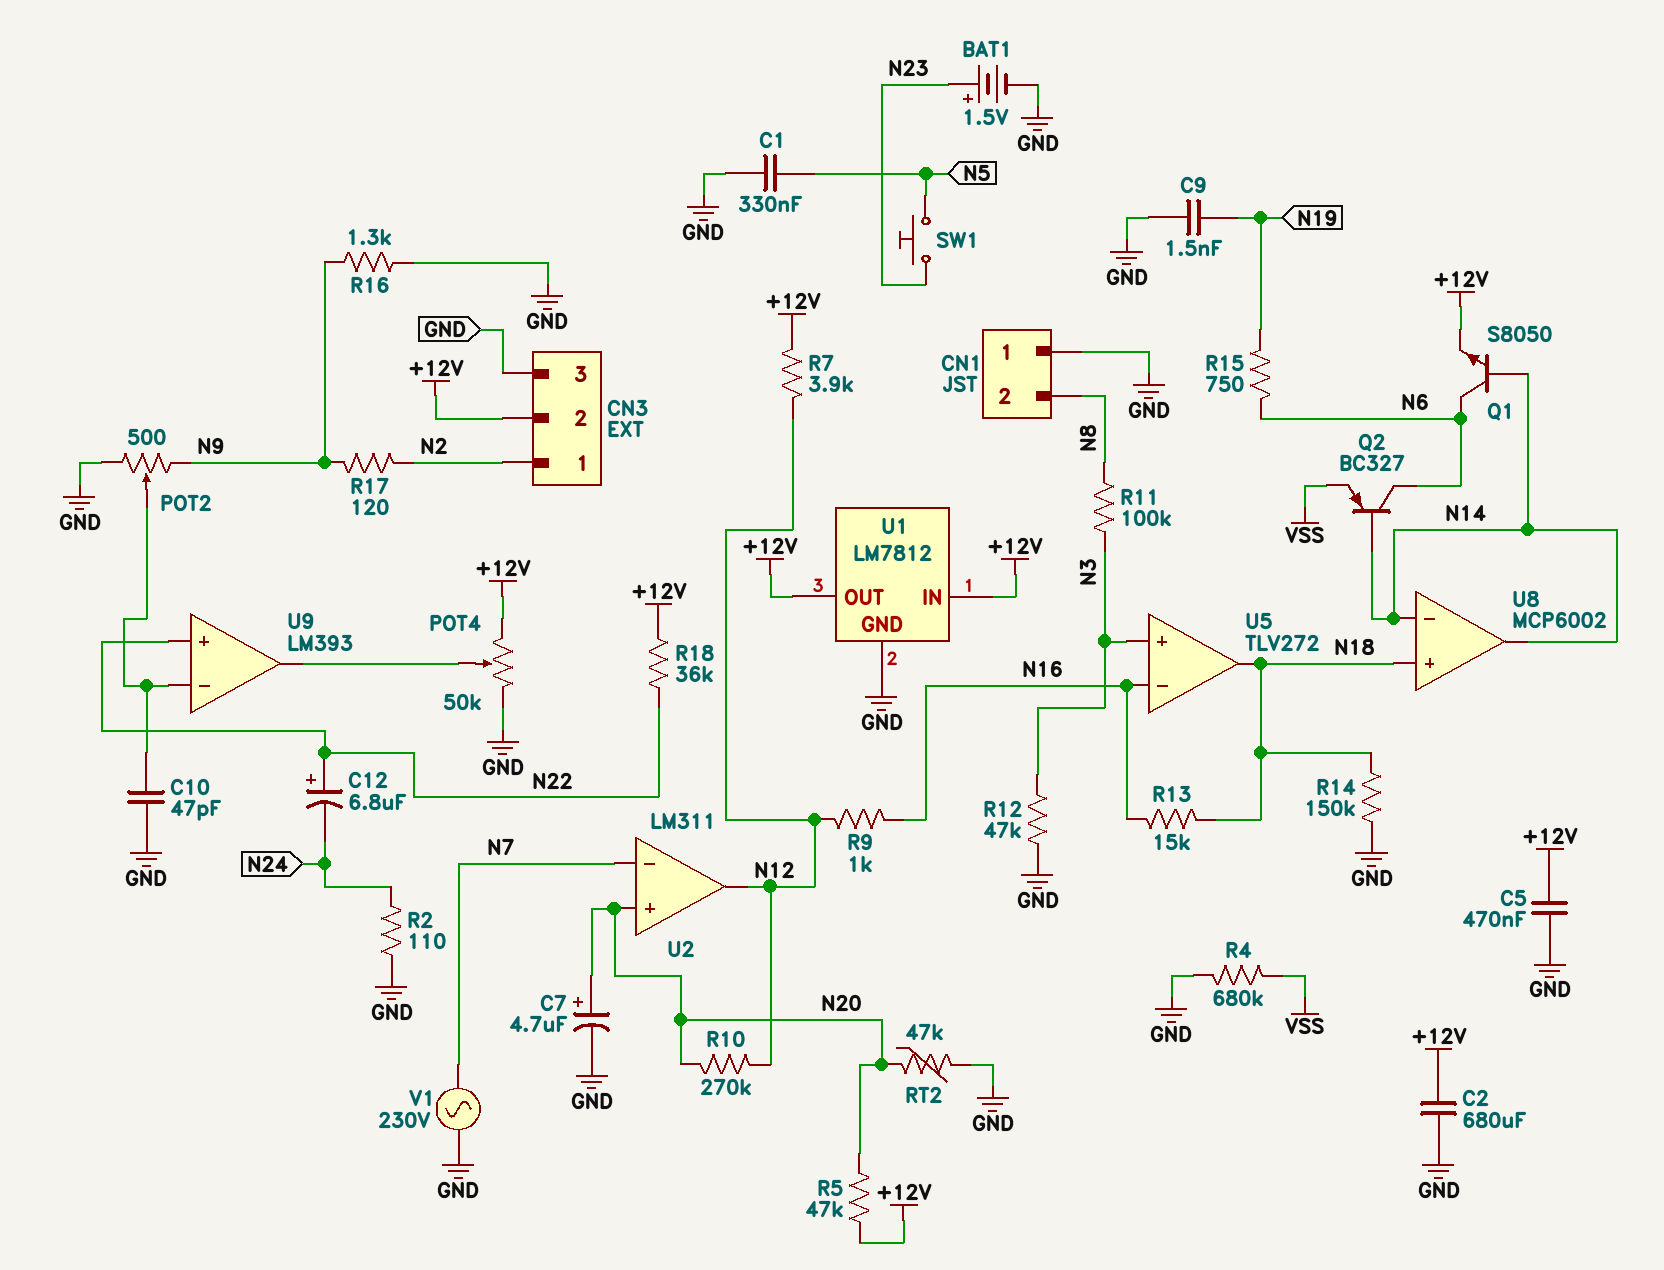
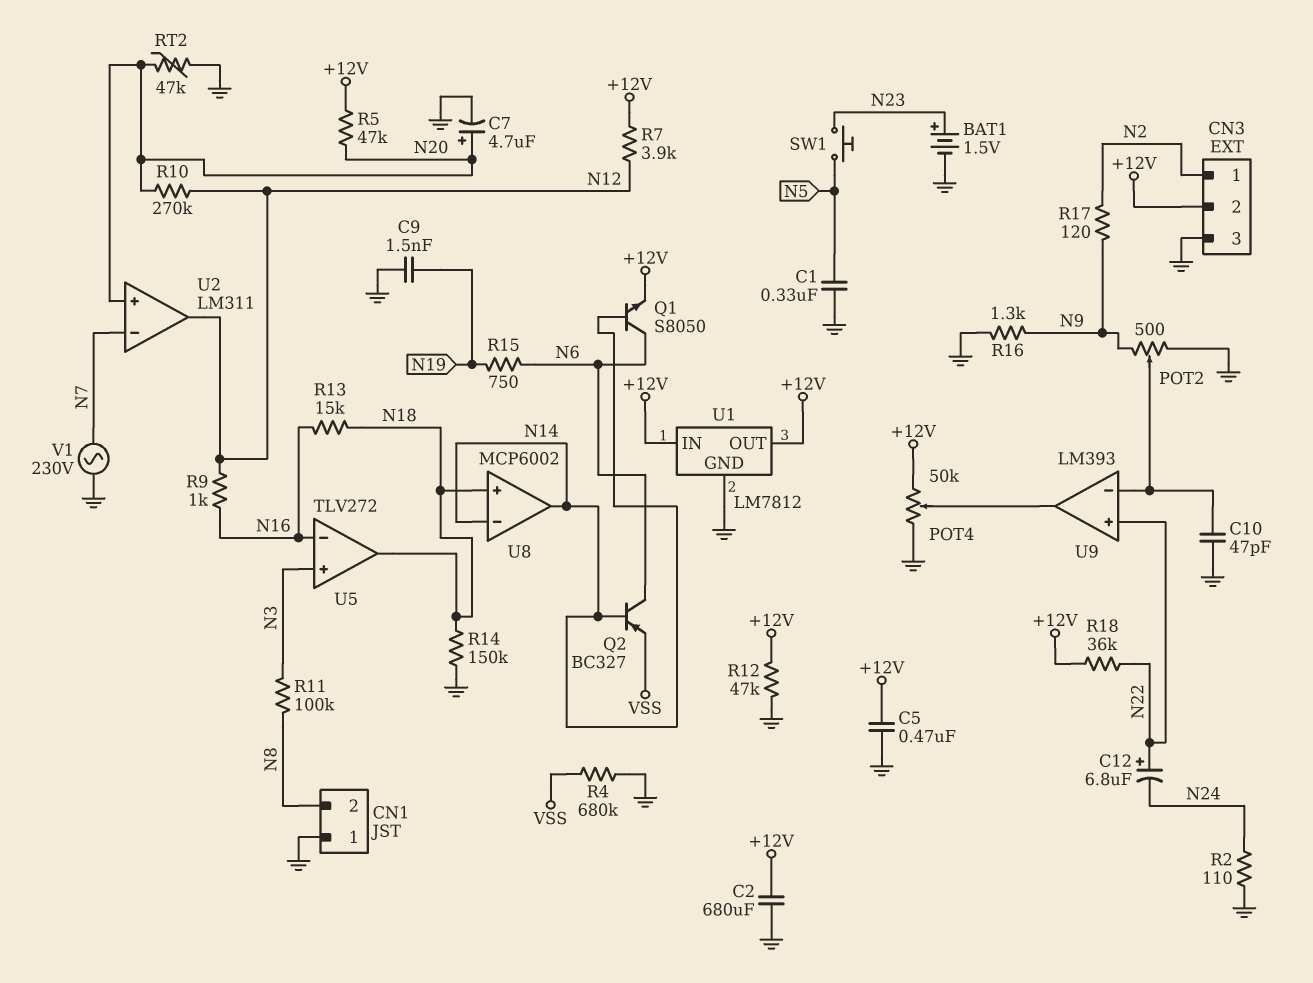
R12: 47k (GND, N3) -> 47k (+12V, GND)

